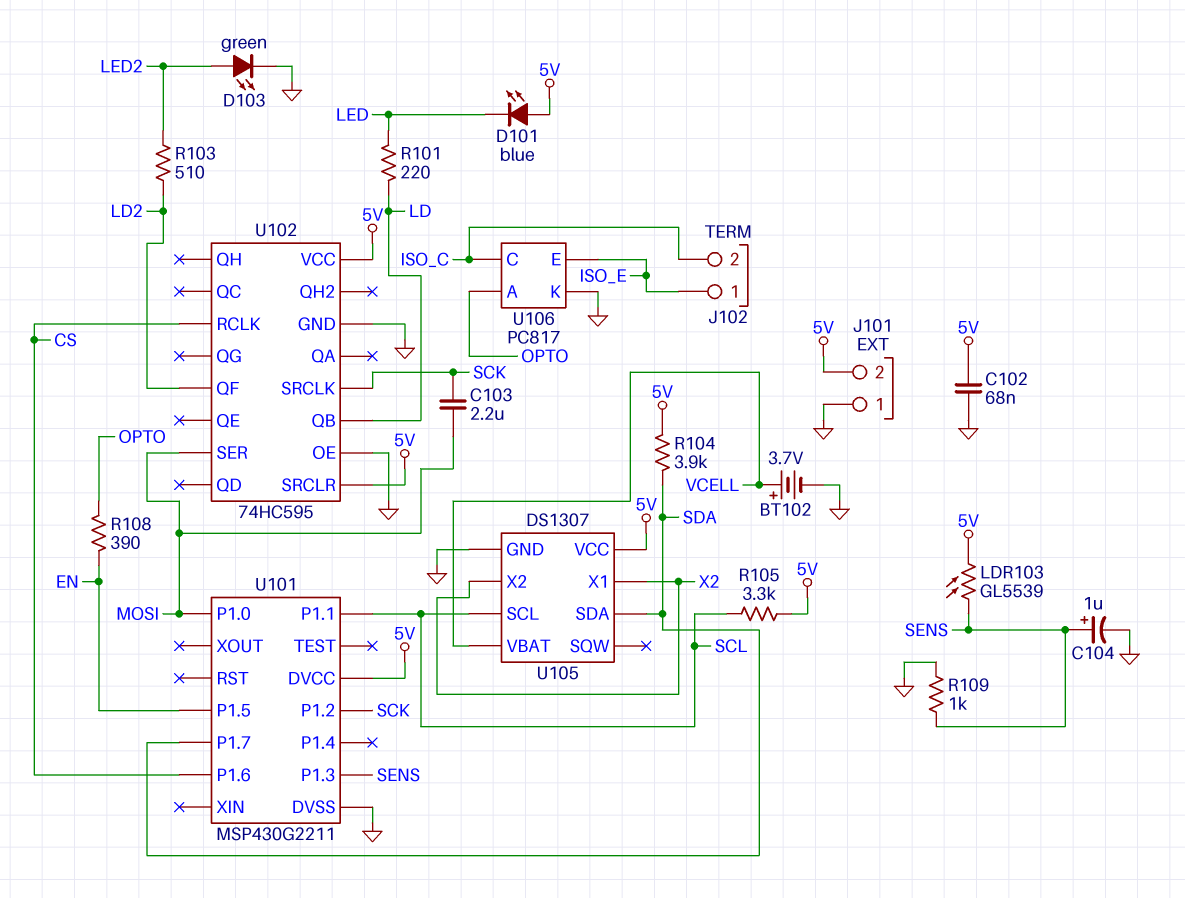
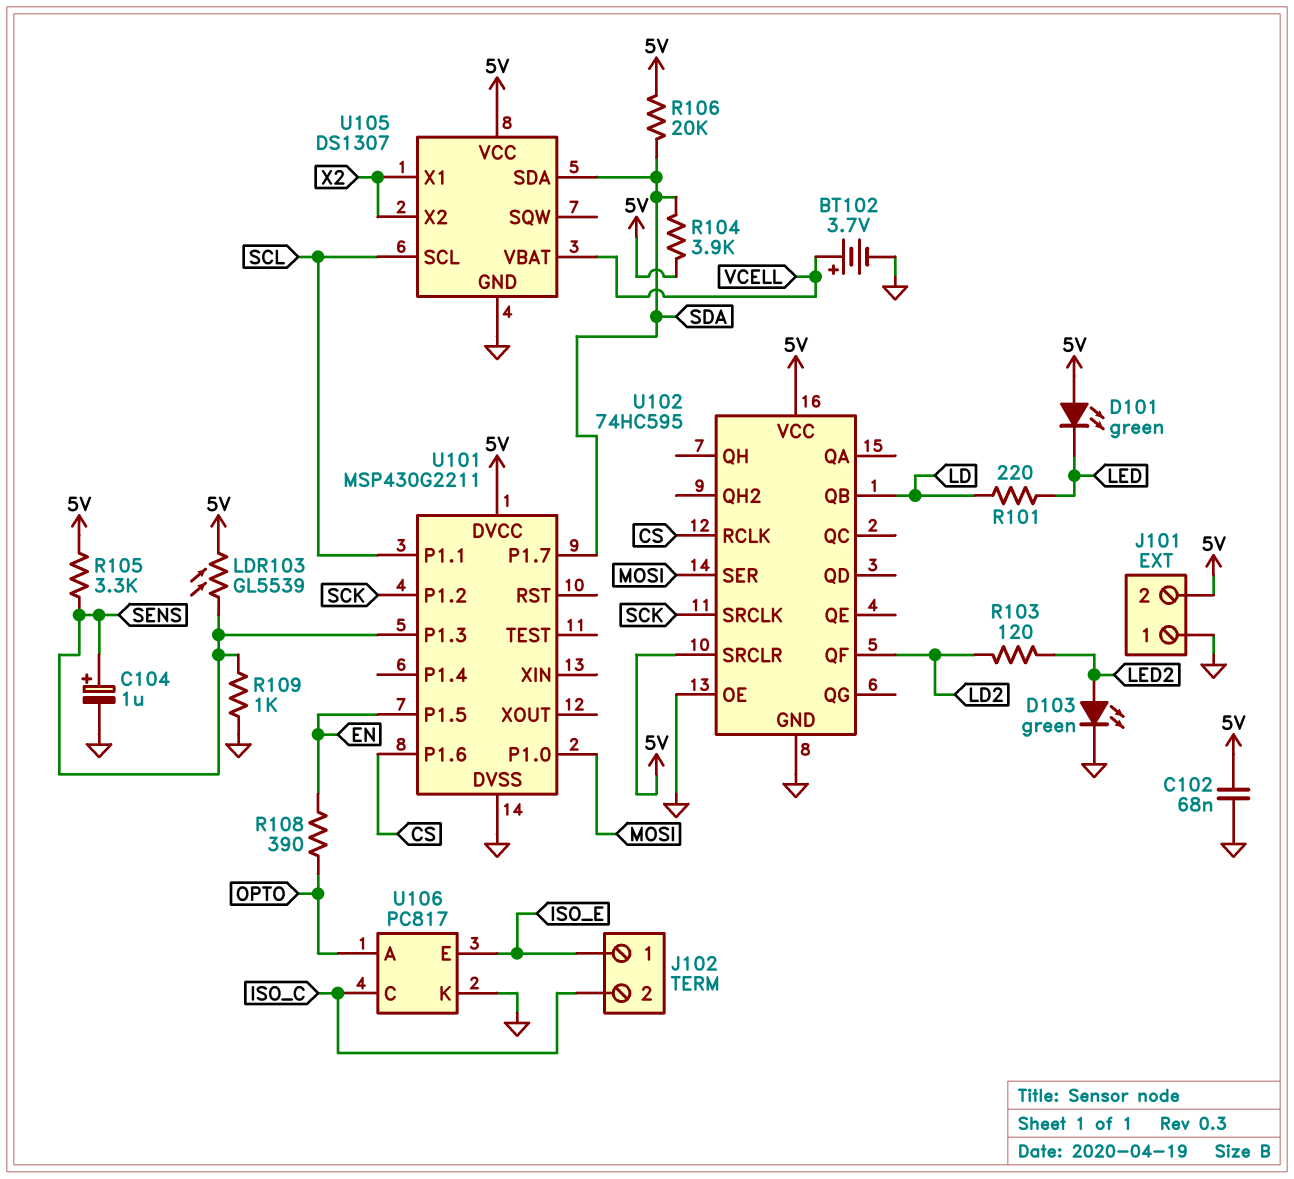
C103: 2.2uF (MOSI, SCK) -> none
D101: LED blue (A 5V, K LED) -> LED green (A 5V, K LED)
R103: 510 (LD2, LED2) -> 120 (LD2, LED2)
R105: 3.3k (5V, SCL) -> 3.3k (5V, SENS)
R106: none -> 20k (5V, SDA)

